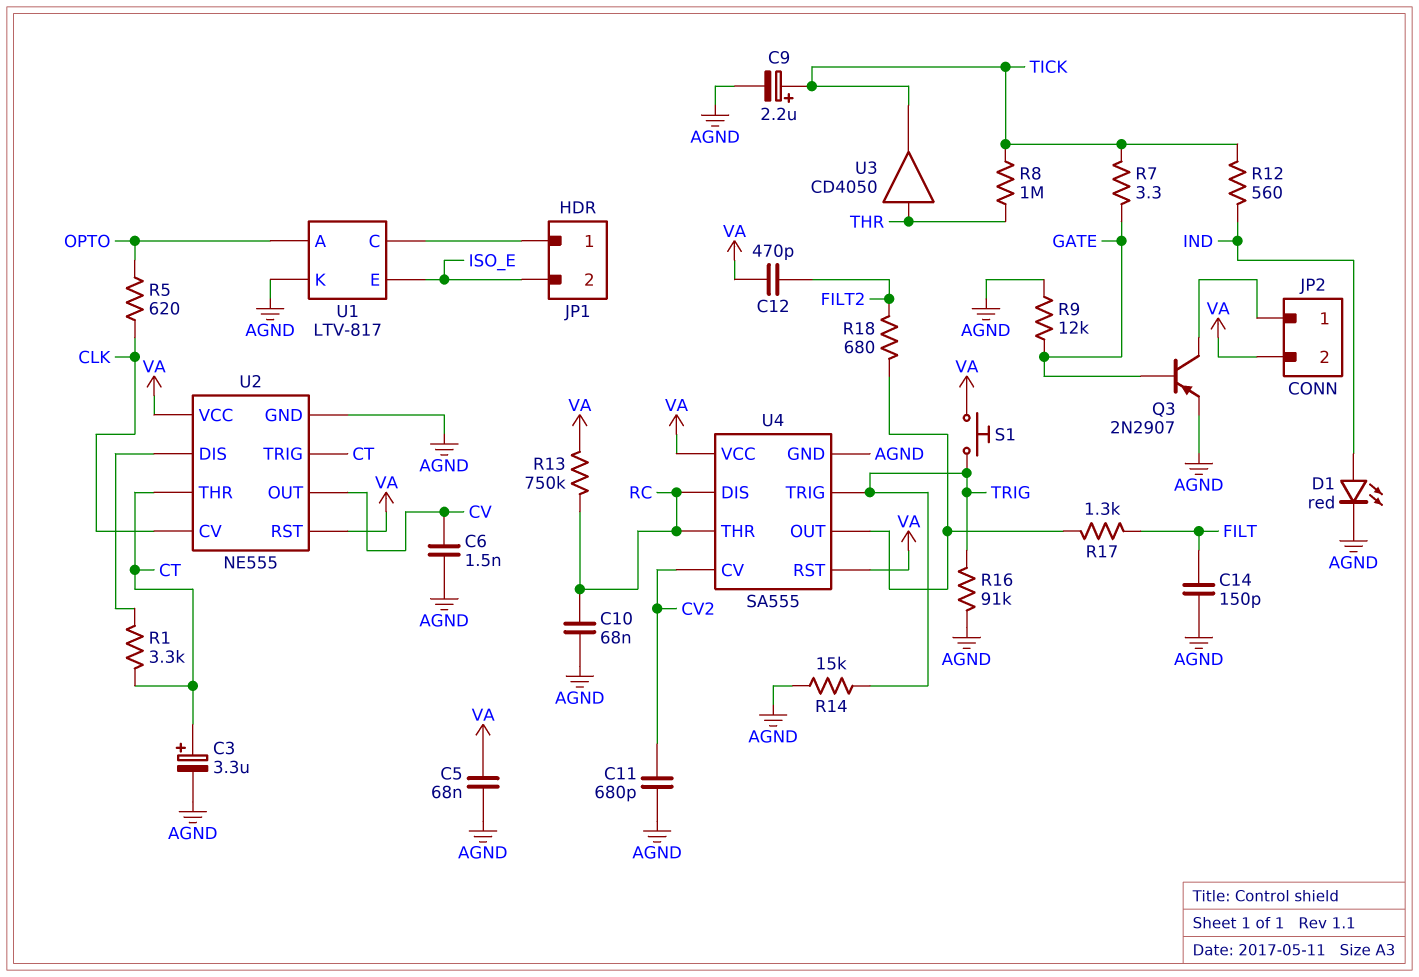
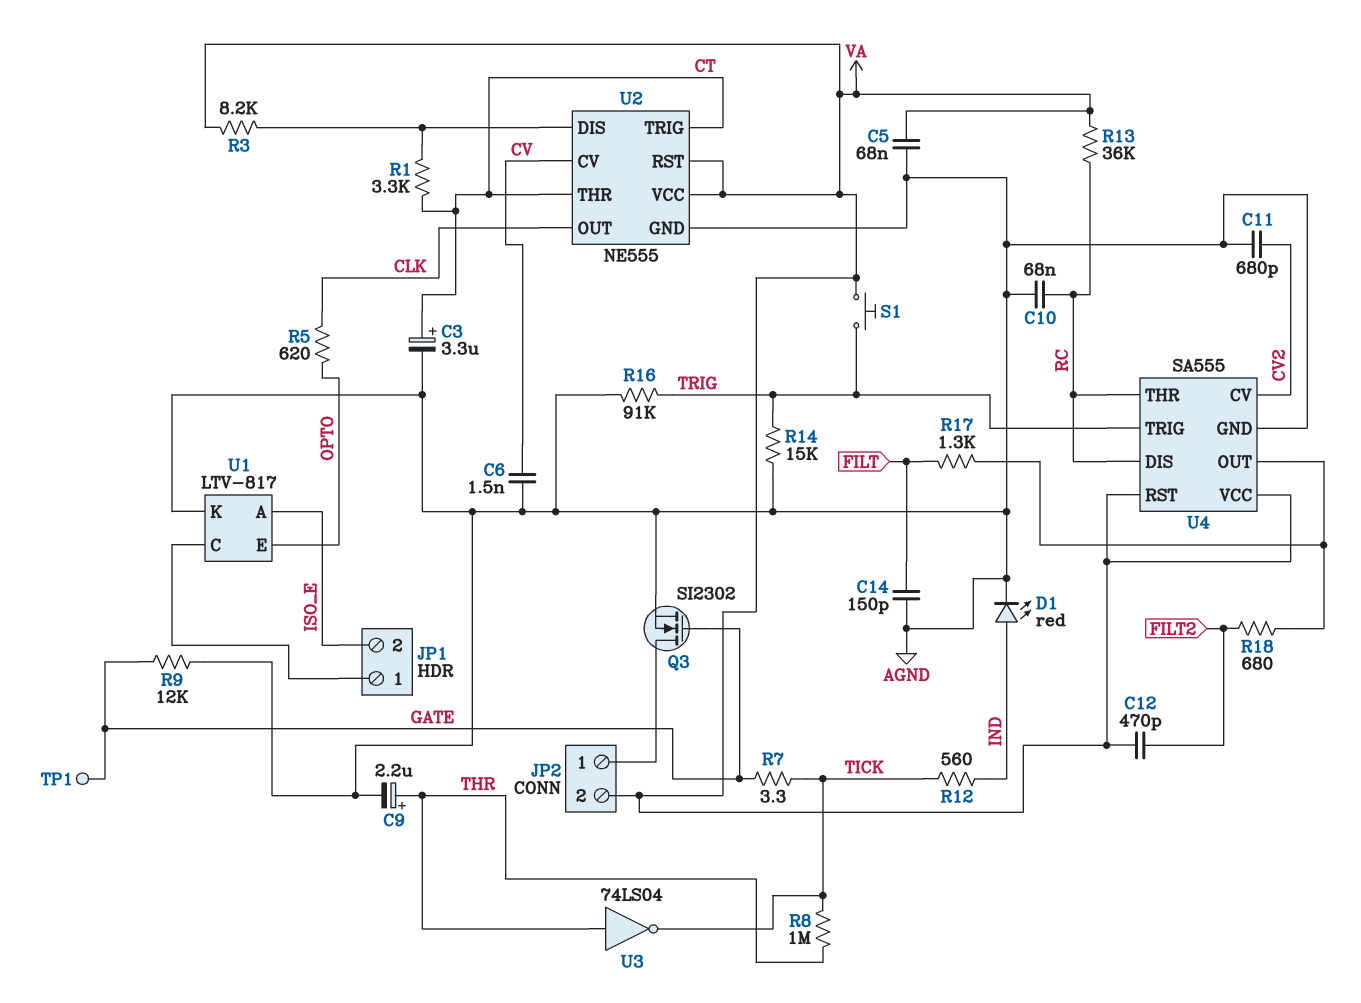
C9: 2.2uF (plus TICK, minus AGND) -> 2.2uF (plus THR, minus AGND)
Q3: PNP 2N2907 (B GATE, C JP2/1, E AGND) -> NMOS SI2302 (G GATE, D JP2/1, S AGND)
R3: none -> 8.2k (U2/DIS, VA)
R13: 750k (RC, VA) -> 36k (RC, VA)
TP1: none -> test point (GATE)
U1 pin A: OPTO -> ISO_E
U1 pin E: ISO_E -> OPTO
U2 pin CV: CLK -> CV
U2 pin OUT: CV -> CLK
U3: buffer CD4050 (in THR, out TICK) -> NOT 74LS04 (in THR, out TICK)

